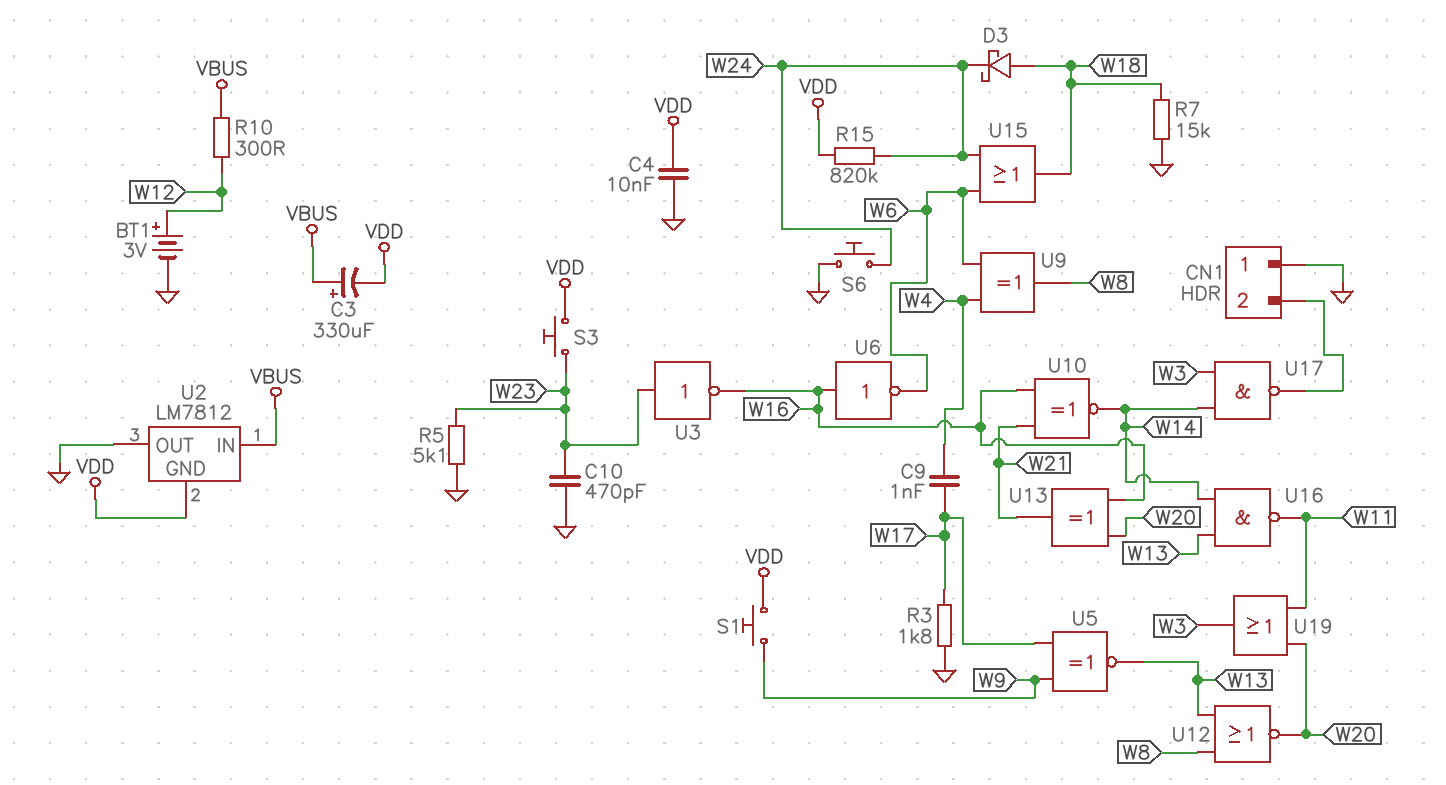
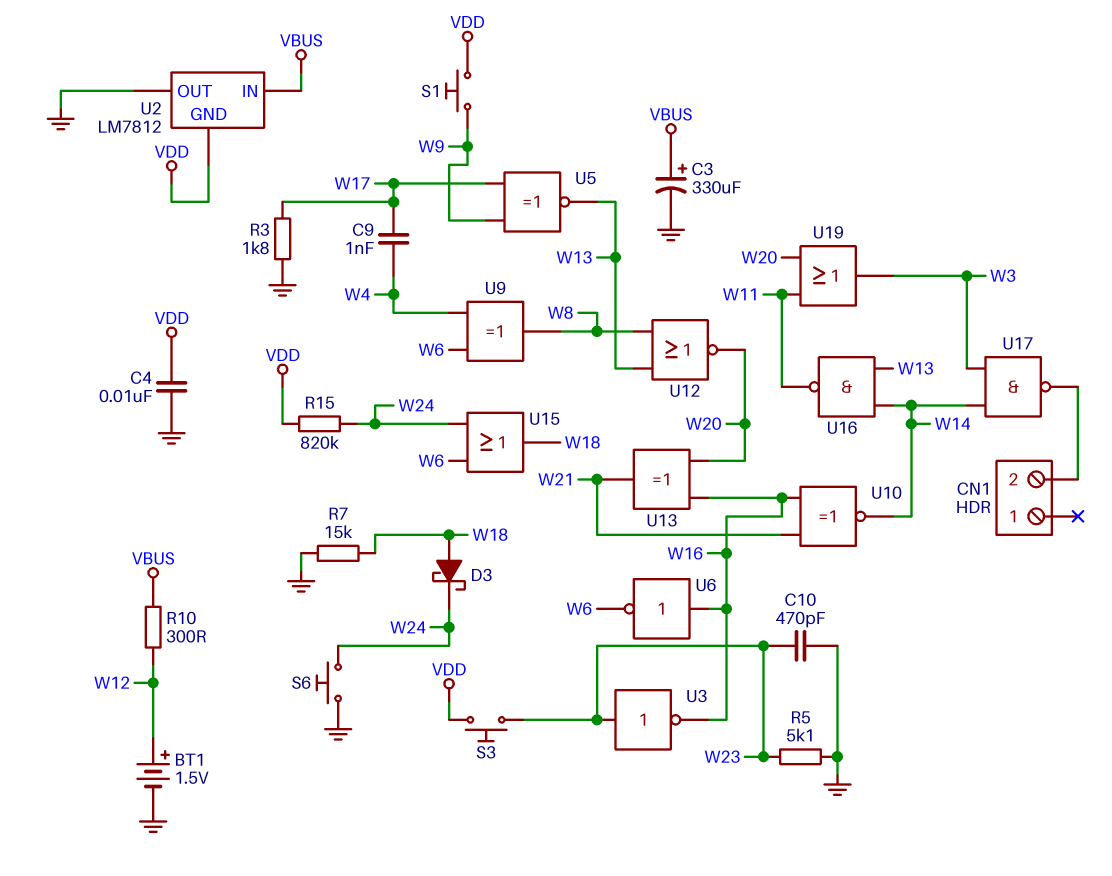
BT1: 3V (plus W12, minus GND) -> 1.5V (plus W12, minus GND)
C3: 330uF (plus VBUS, minus VDD) -> 330uF (plus VBUS, minus GND)
CN1 pin 1: GND -> none

